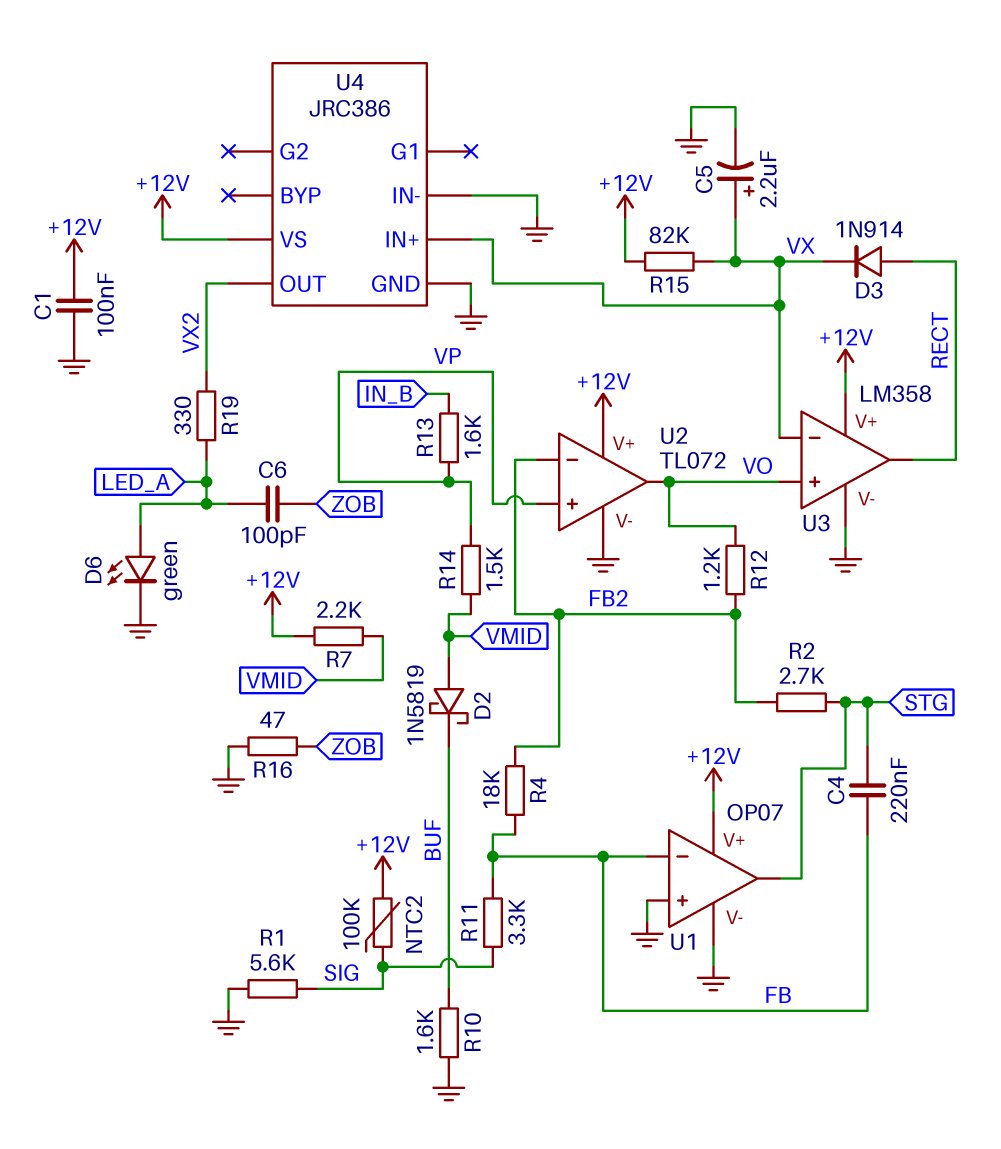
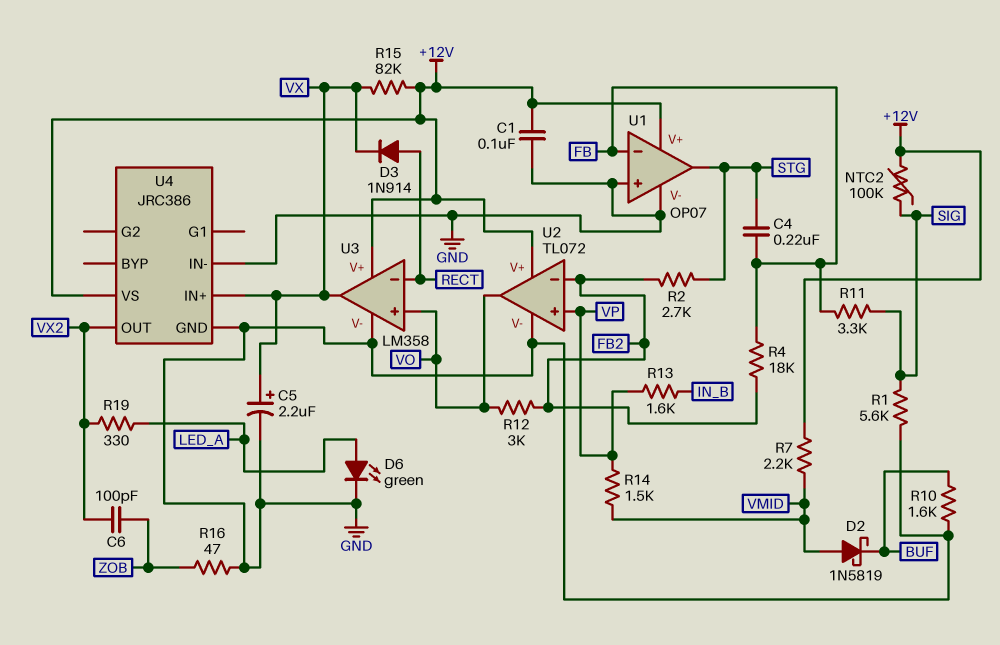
C6: 100pF (LED_A, ZOB) -> 100pF (VX2, ZOB)
R12: 1.2k (FB2, VO) -> 3k (FB2, VO)
U3 pin in-: VX -> RECT
U3 pin out: RECT -> VX

